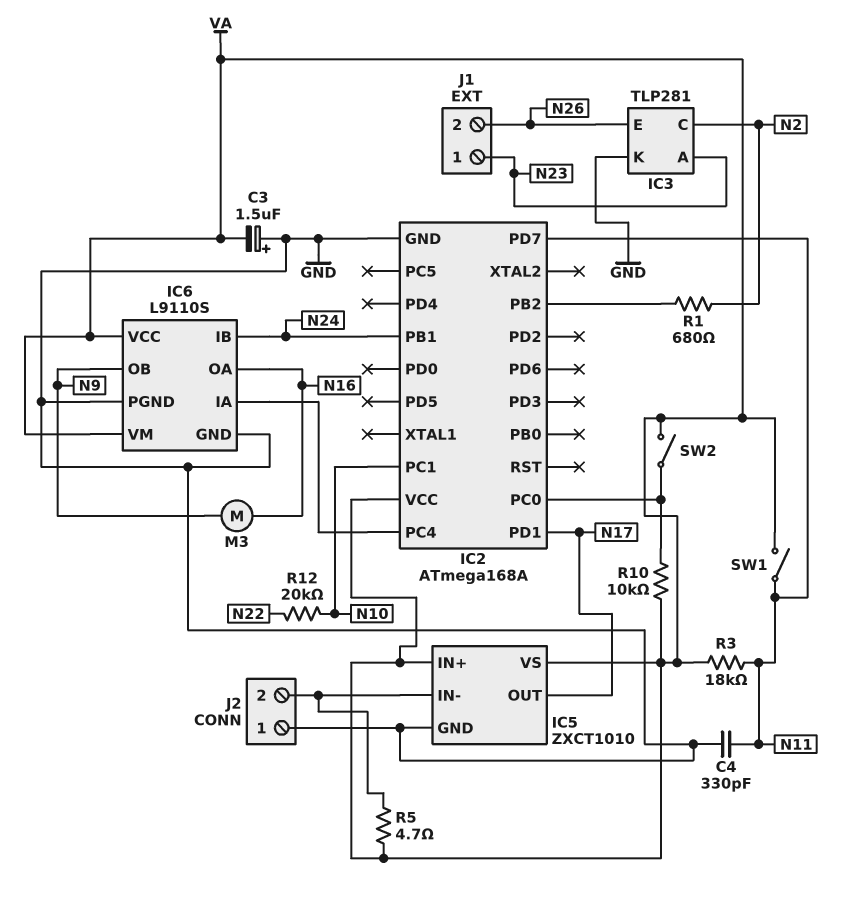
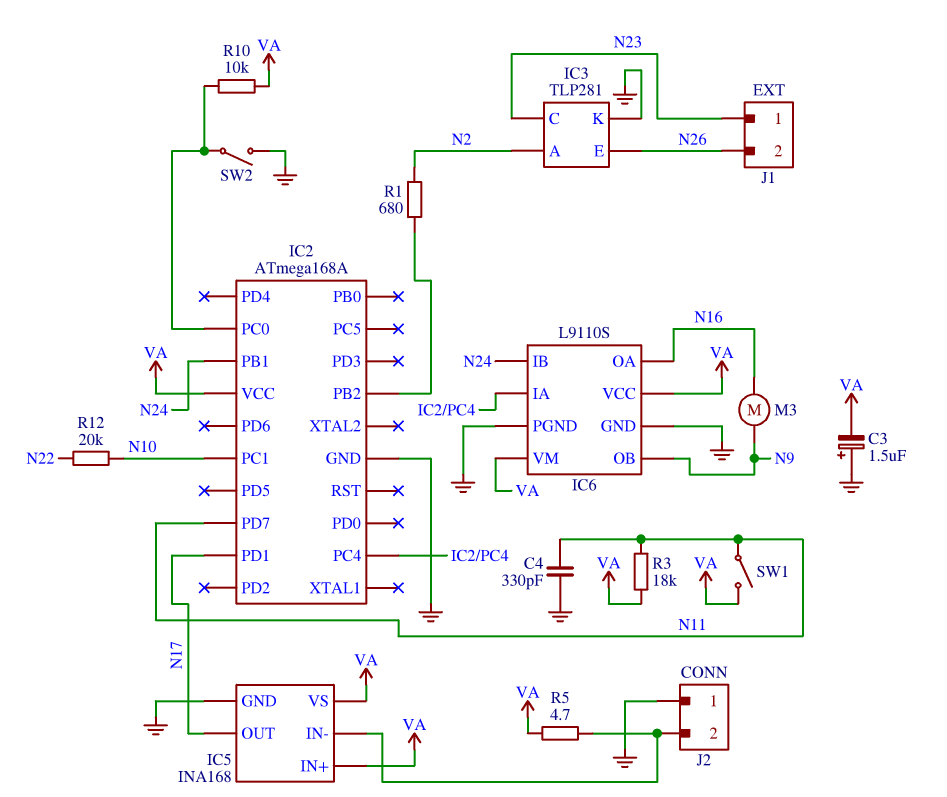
IC3 pin A: N23 -> N2
IC3 pin C: N2 -> N23
IC5: ZXCT1010 -> INA168
SW2: switch (IC2/PC0, VA) -> switch (GND, IC2/PC0)

